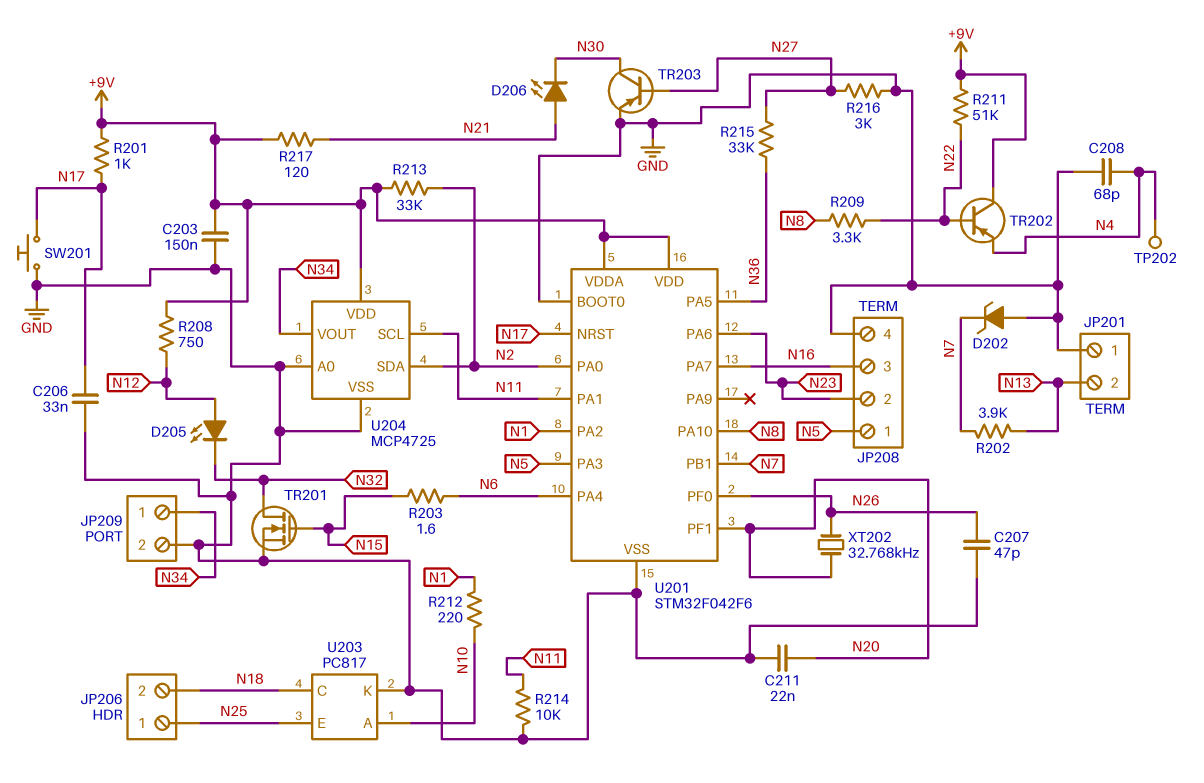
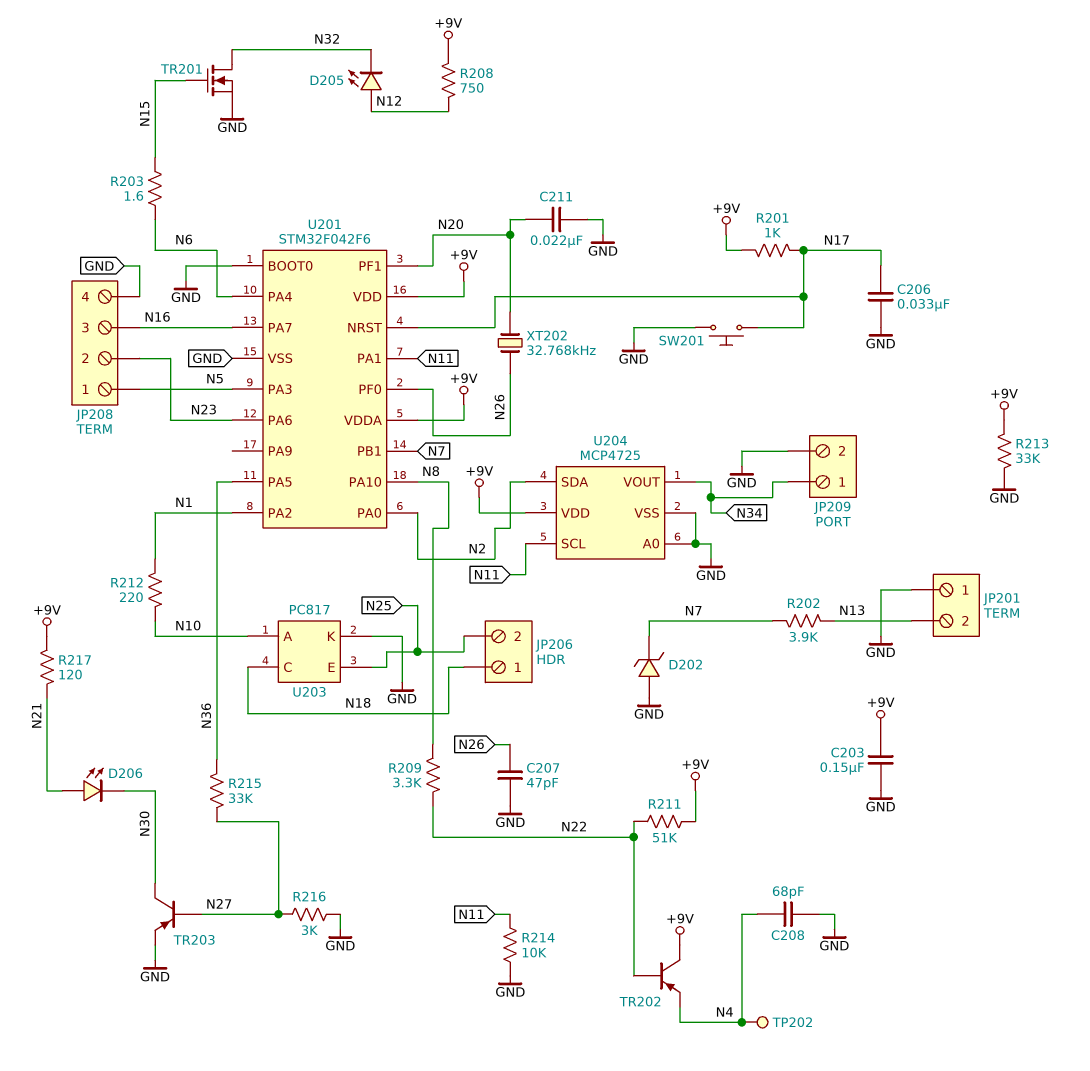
JP206 pin 1: N25 -> N18
JP206 pin 2: N18 -> N25
R213: 33k (+9V, N2) -> 33k (+9V, GND)

